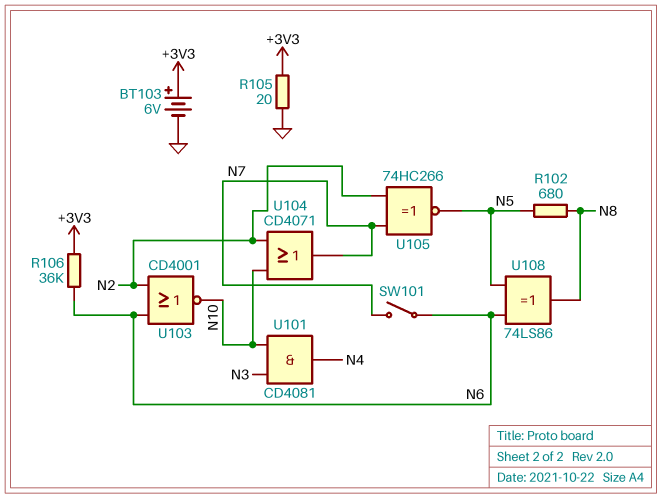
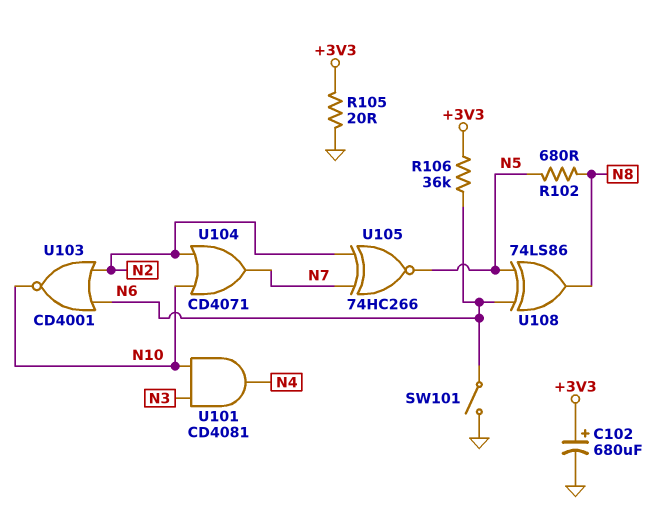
BT103: 6V (plus +3V3, minus GND) -> none
C102: none -> 680uF (plus +3V3, minus GND)
SW101: switch (N6, N7) -> switch (GND, N6)

